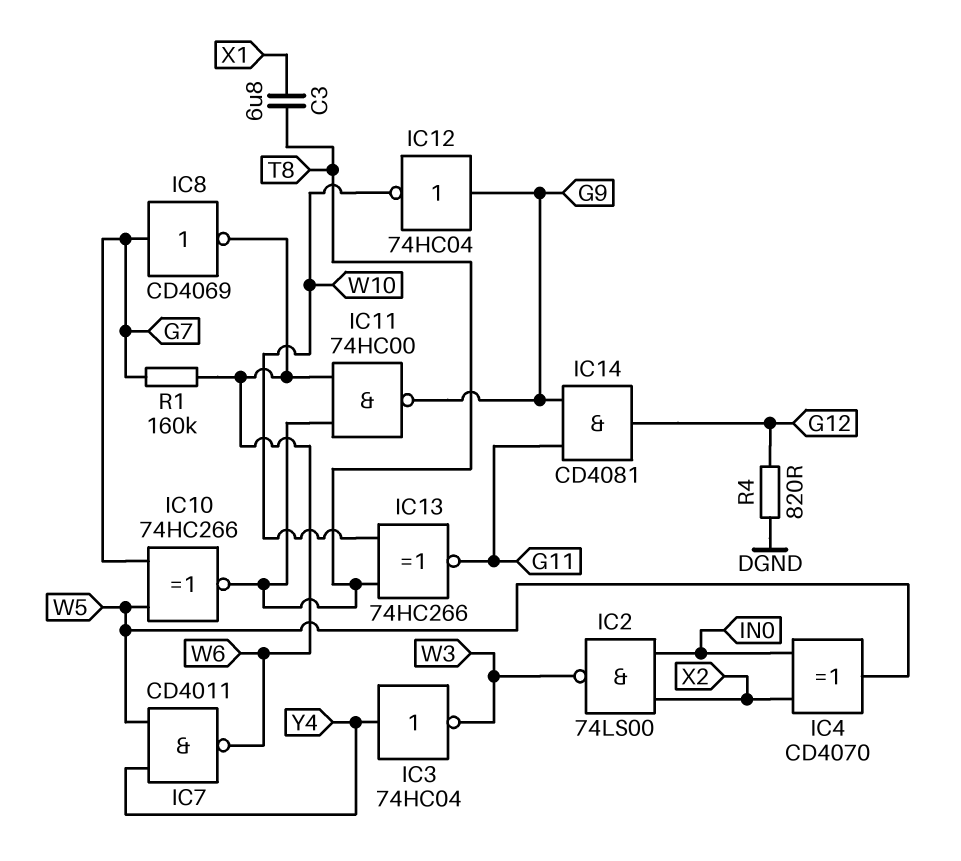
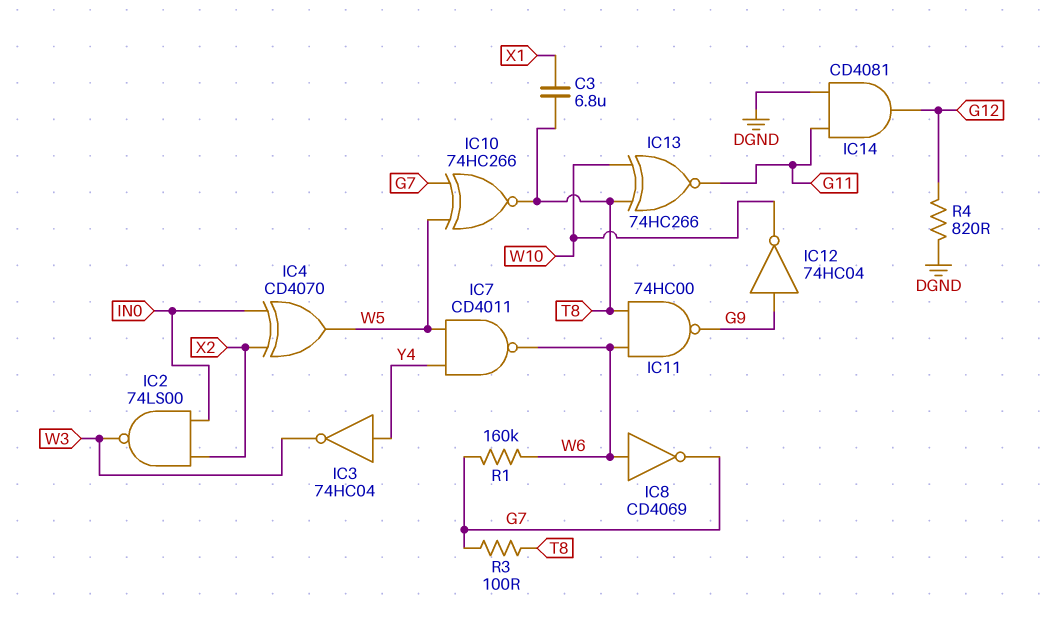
IC8: NOT CD4069 (in G7, out W6) -> NOT CD4069 (in W6, out G7)
IC14: AND CD4081 (in G9, in G11, out G12) -> AND CD4081 (in DGND, in G11, out G12)
R3: none -> 100 (G7, T8)

